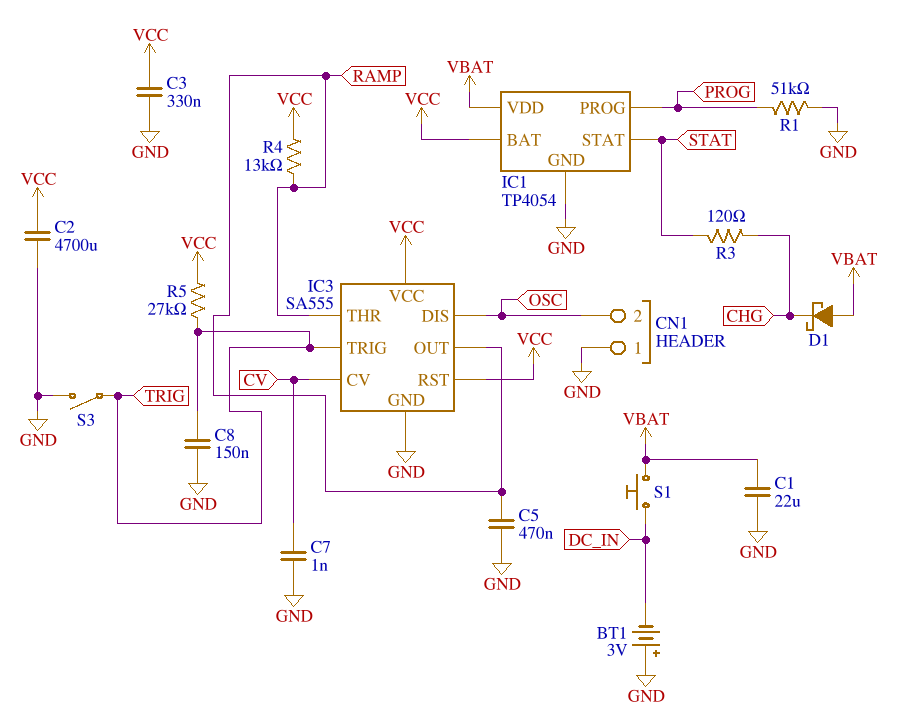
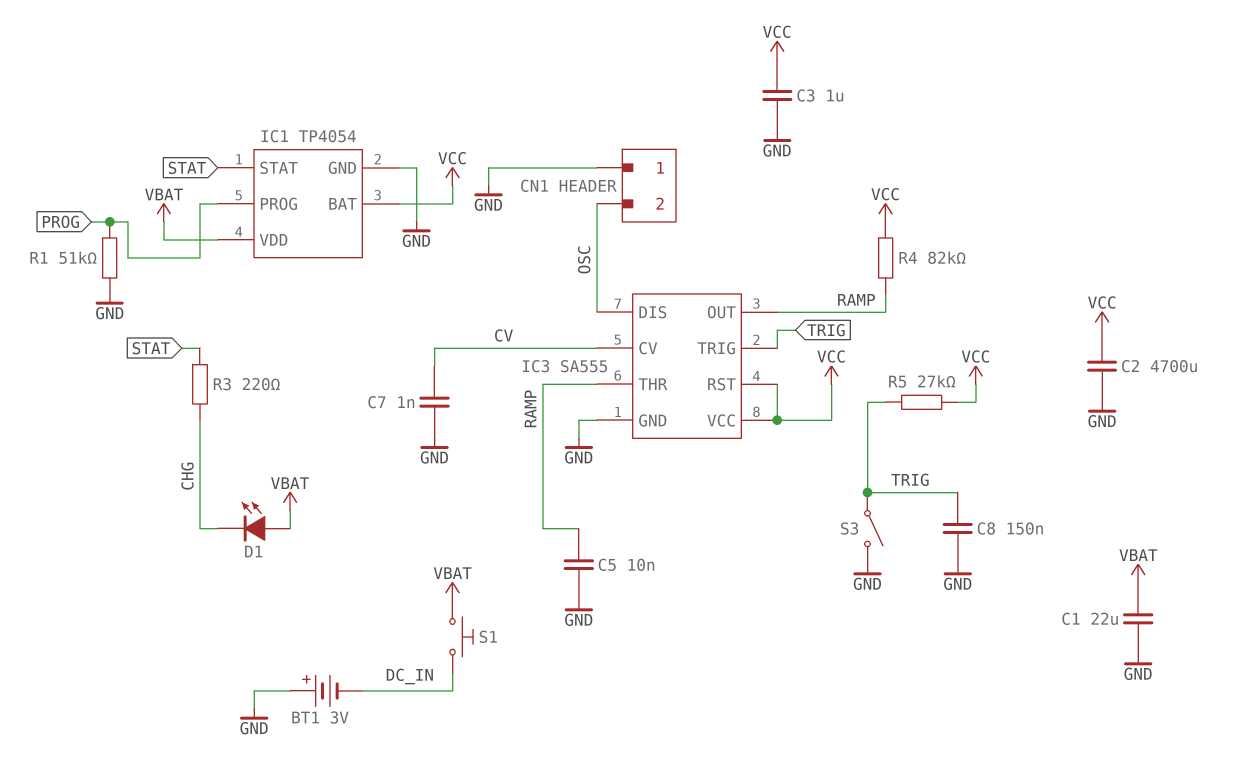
C3: 330nF (GND, VCC) -> 1uF (GND, VCC)
C5: 470nF (GND, RAMP) -> 10nF (GND, RAMP)
D1: schottky (A VBAT, K CHG) -> LED (A VBAT, K CHG)
R3: 120 (CHG, STAT) -> 220 (CHG, STAT)
R4: 13k (RAMP, VCC) -> 82k (RAMP, VCC)

